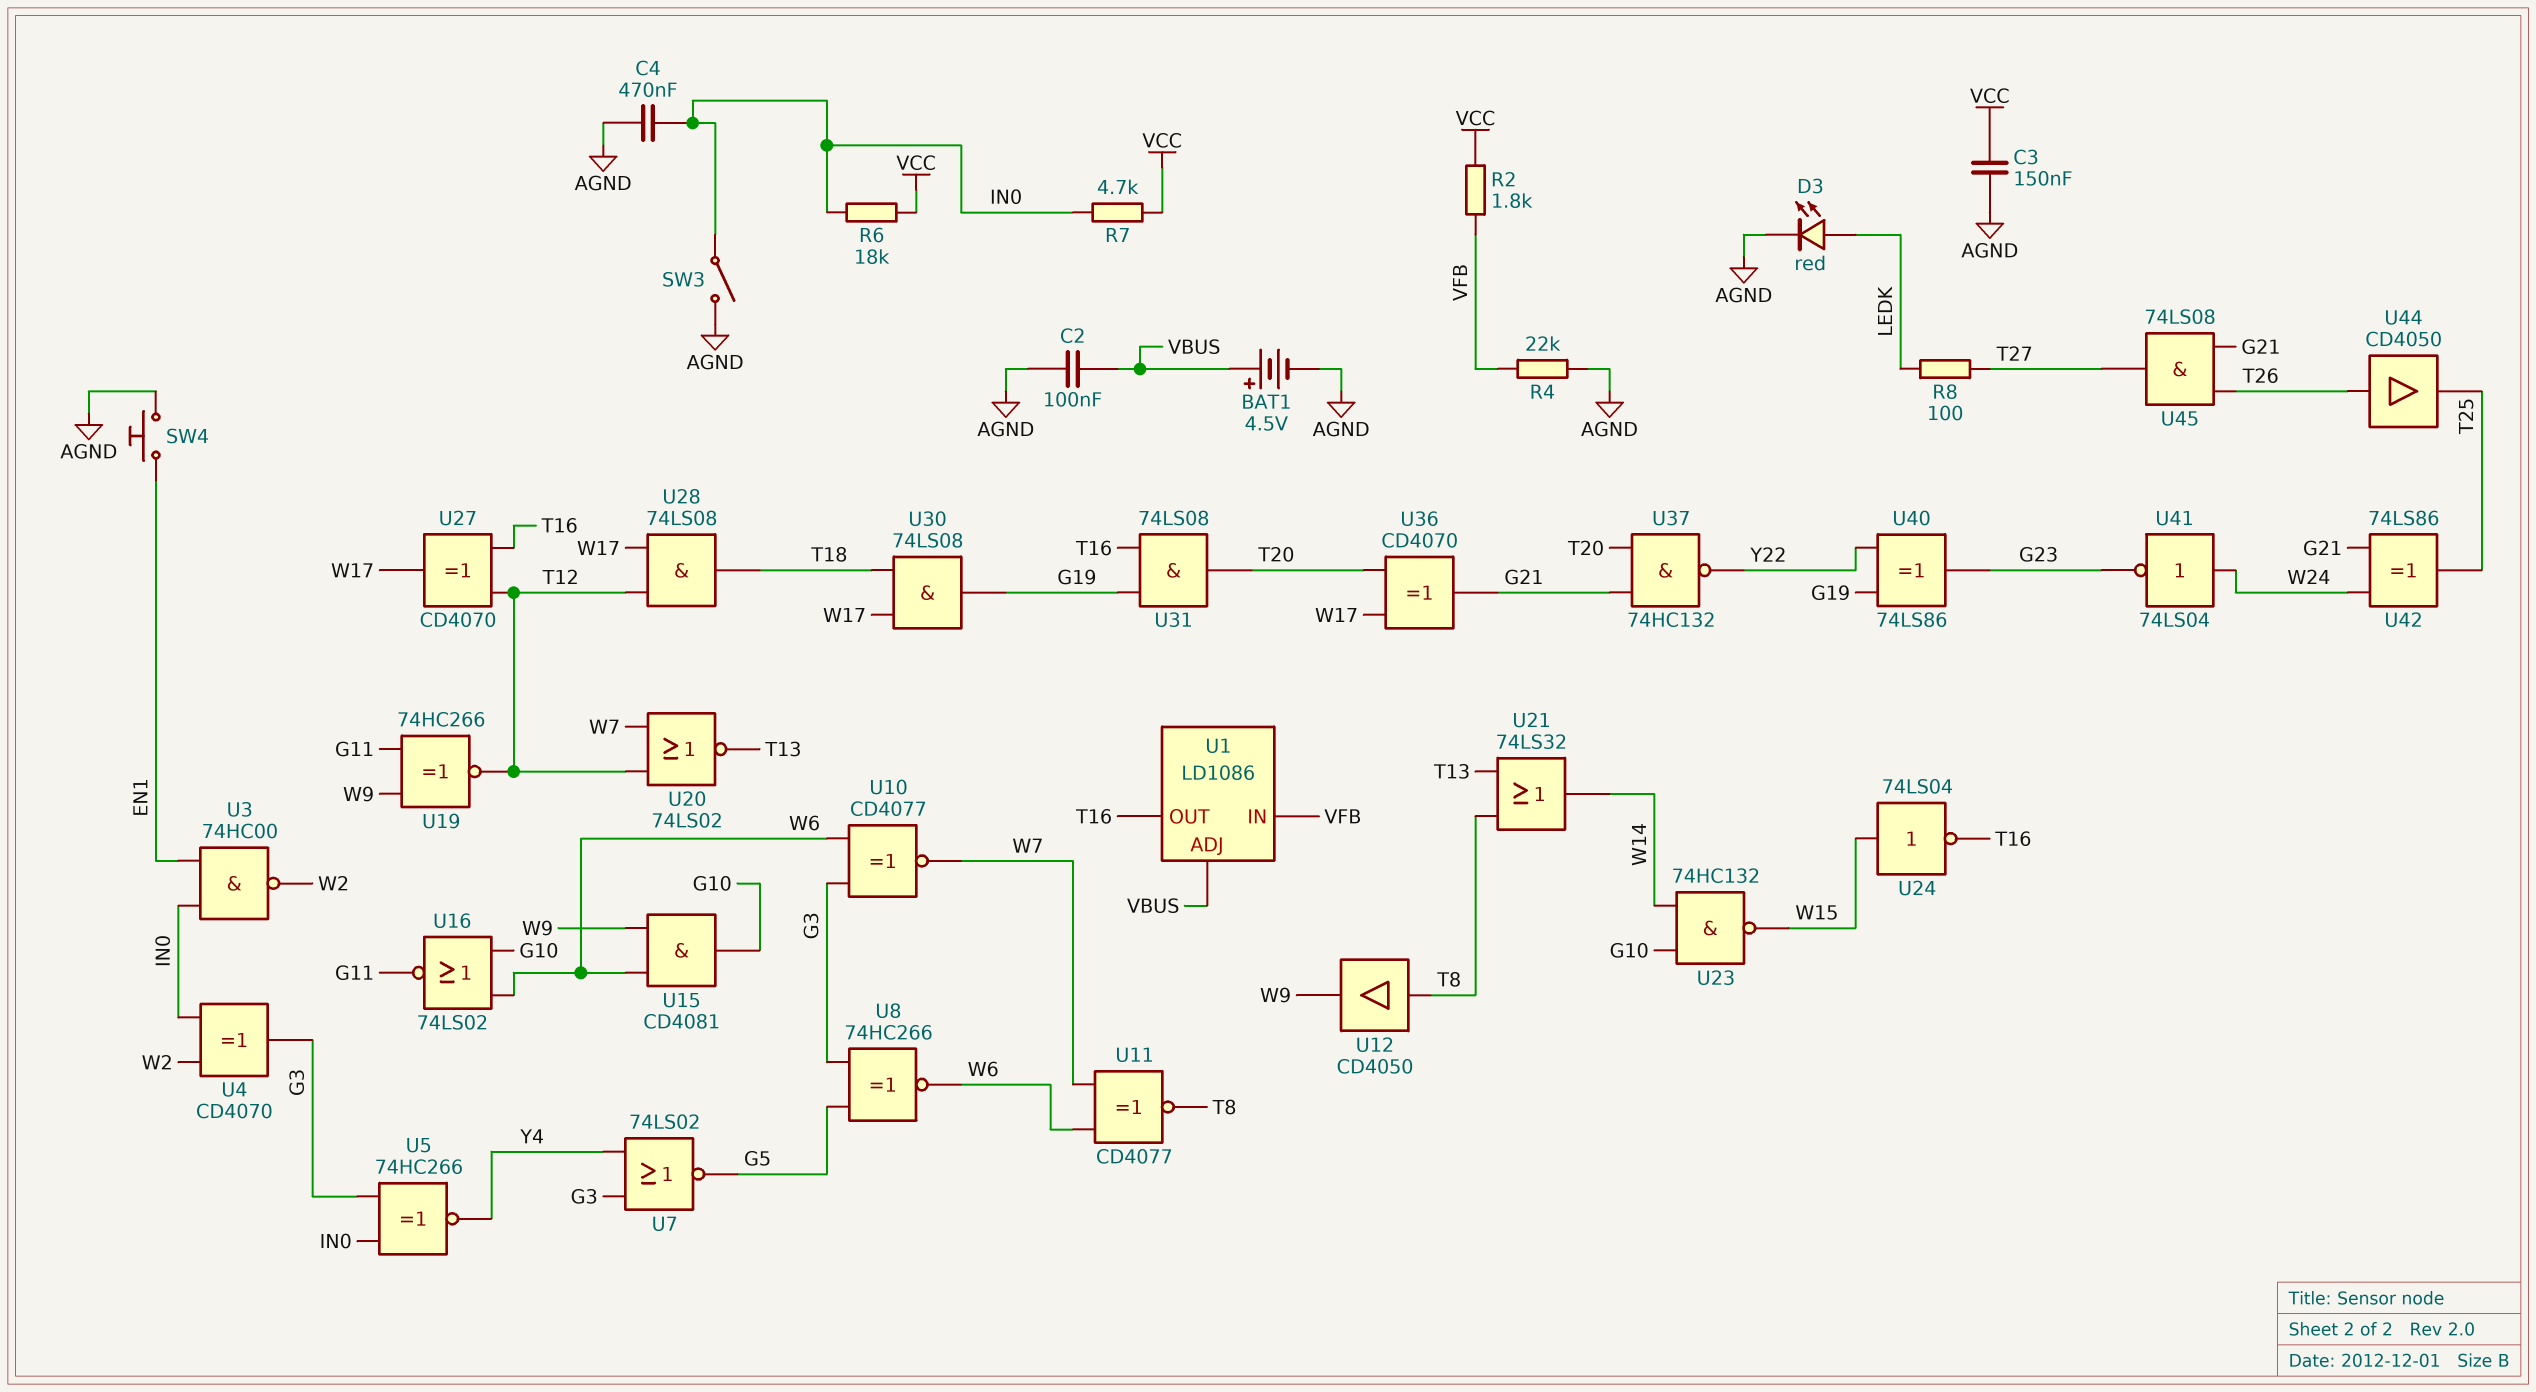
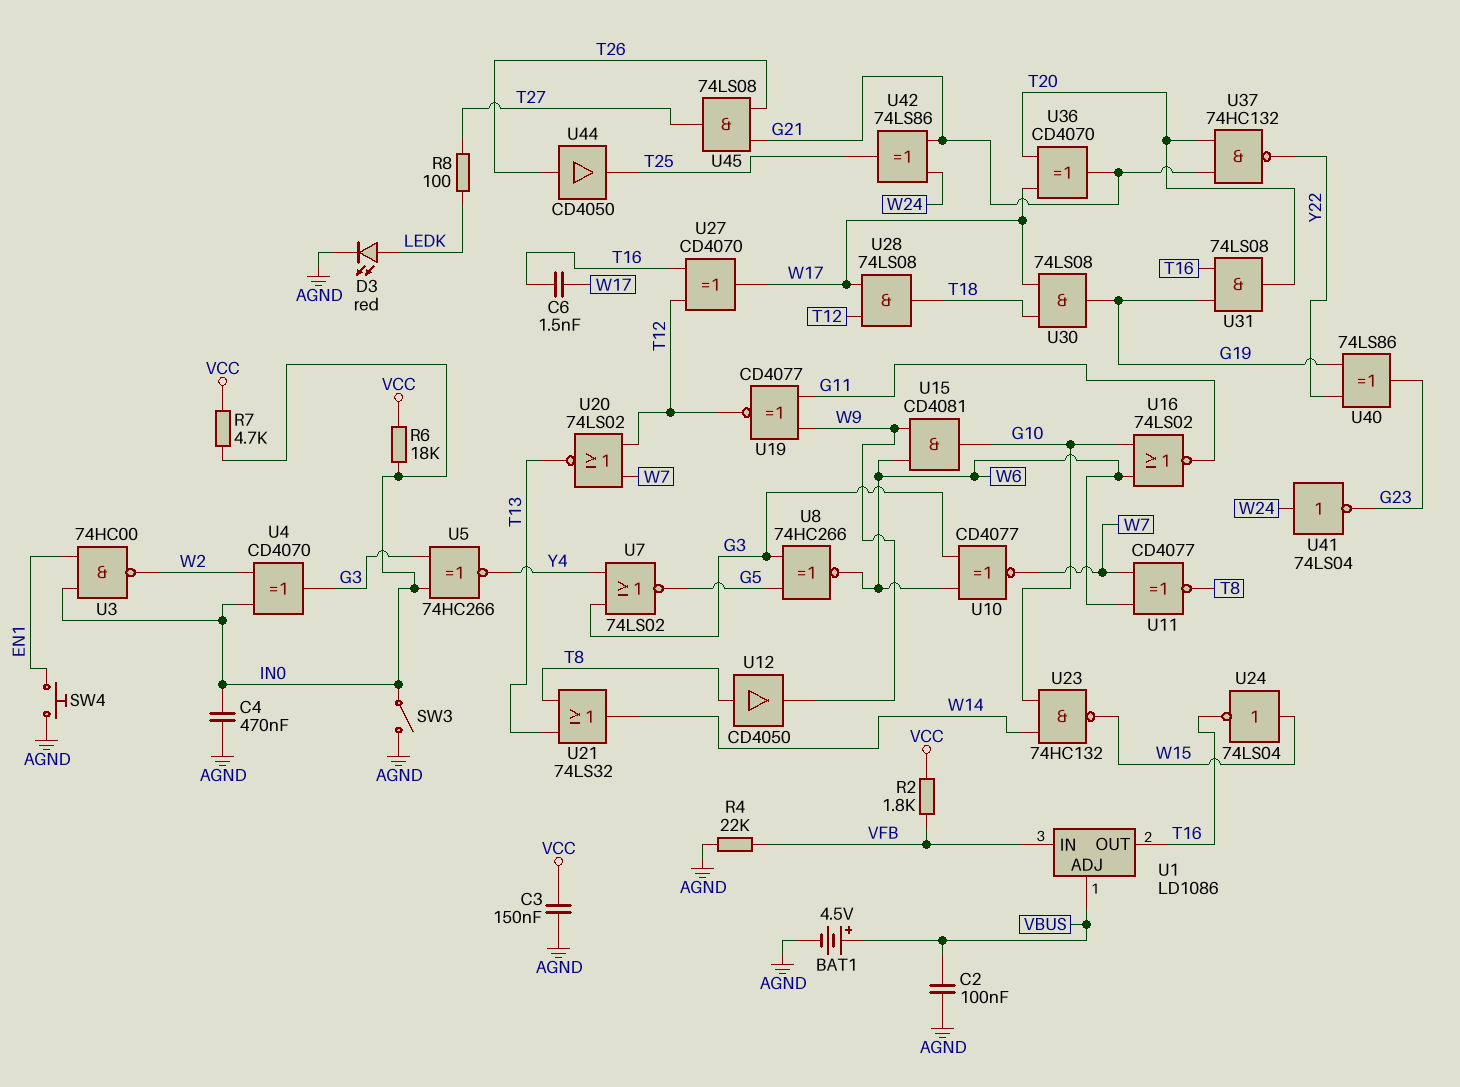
C6: none -> 1.5nF (T16, W17)
U19: XNOR 74HC266 (in G11, in W9, out T12) -> XNOR CD4077 (in G11, in W9, out T12)

